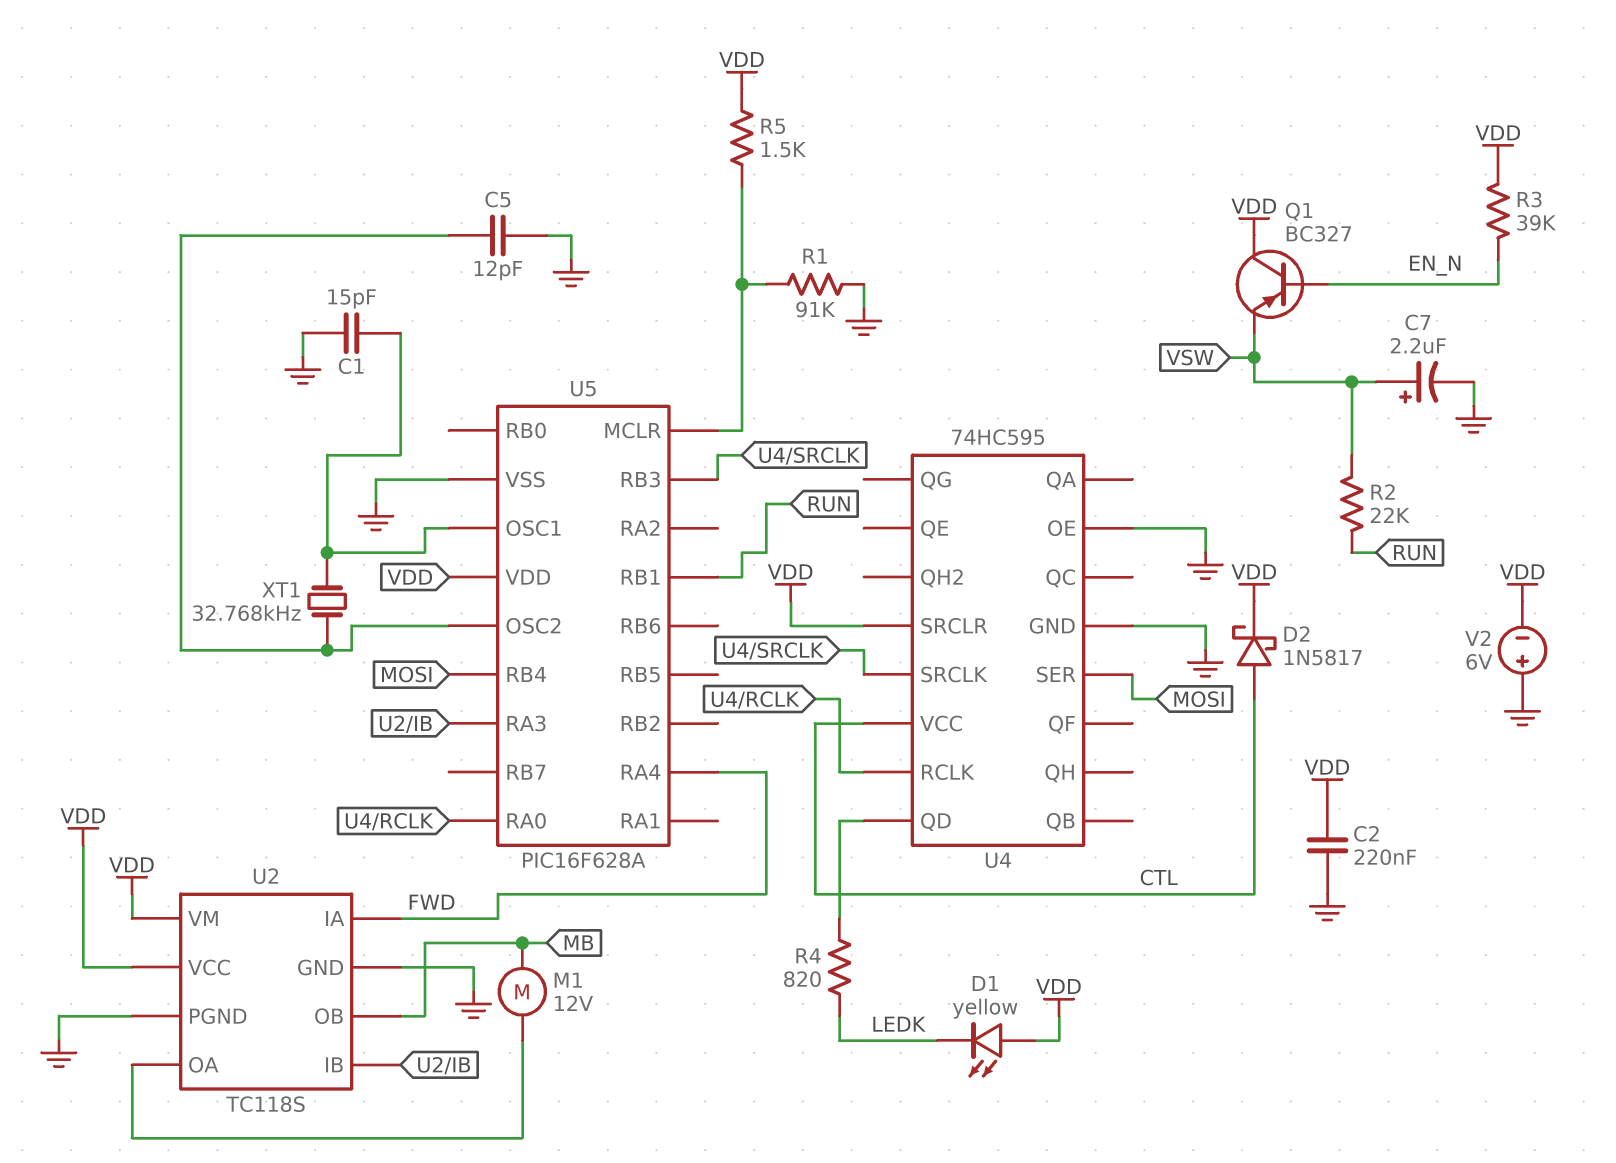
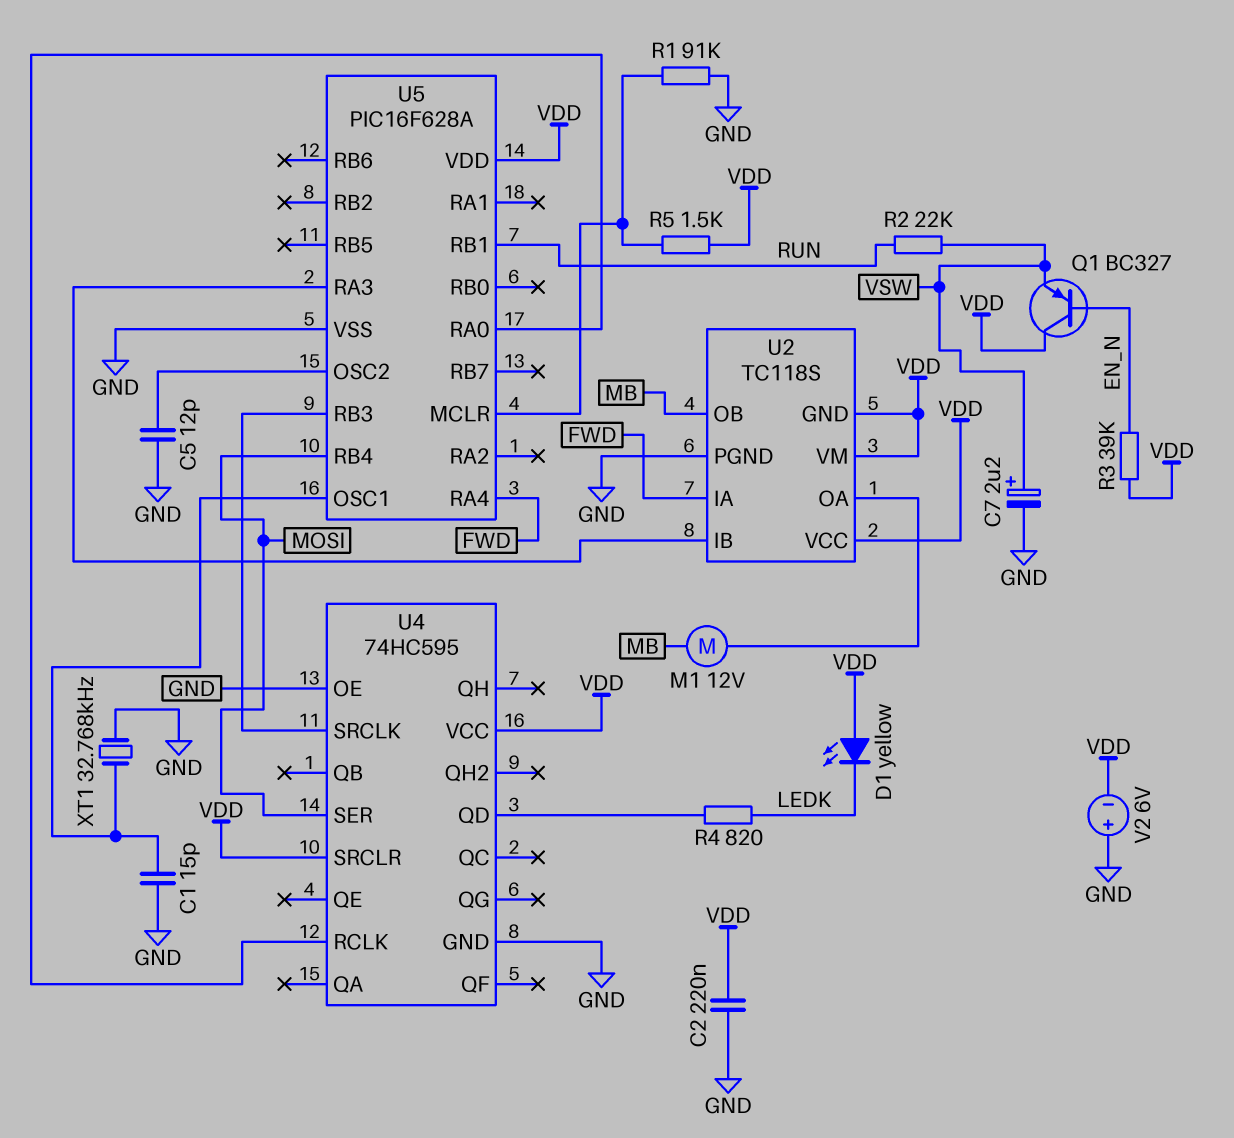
D2: schottky 1N5817 (A CTL, K VDD) -> none
U2 pin GND: GND -> VDD
U4 pin VCC: CTL -> VDD
XT1: 32.768kHz (U5/OSC1, U5/OSC2) -> 32.768kHz (GND, U5/OSC1)

